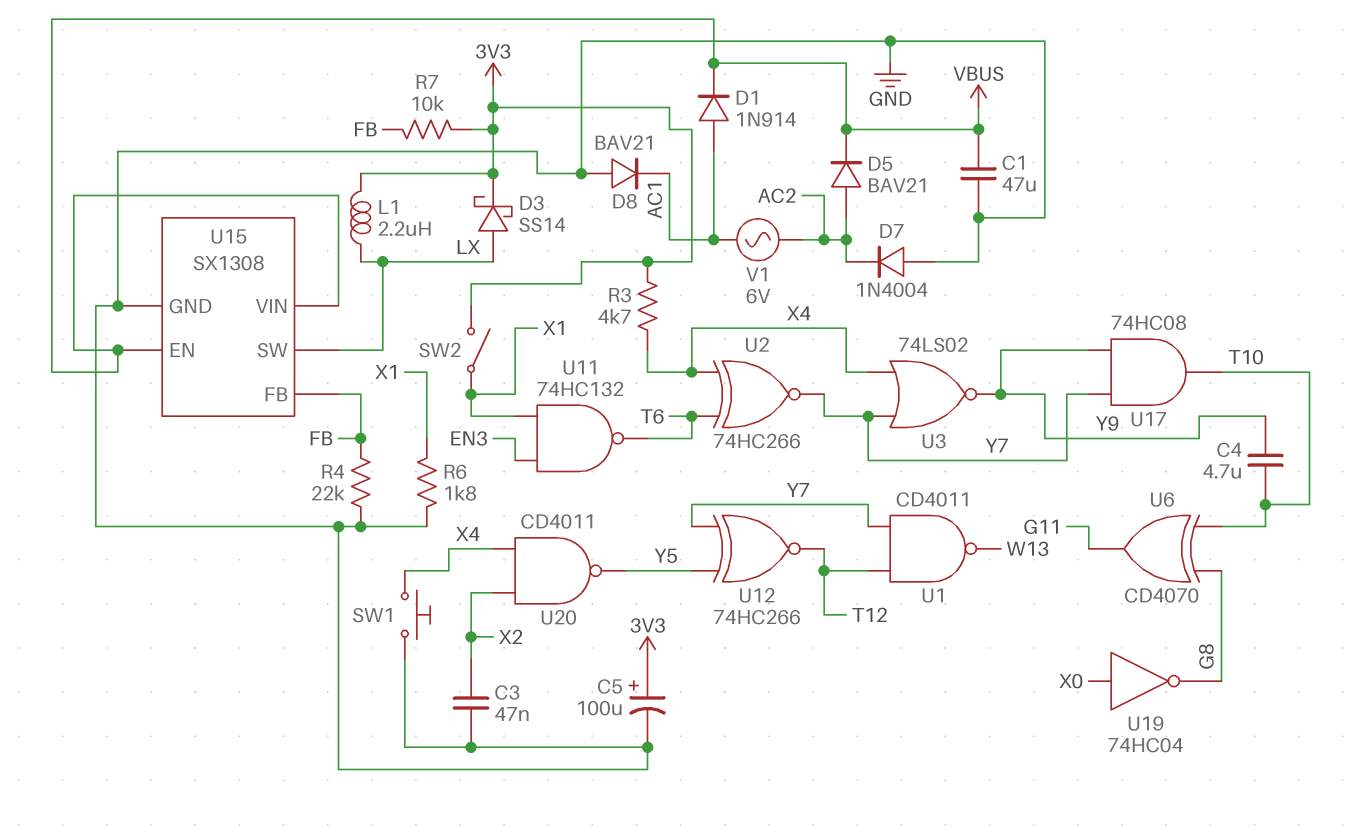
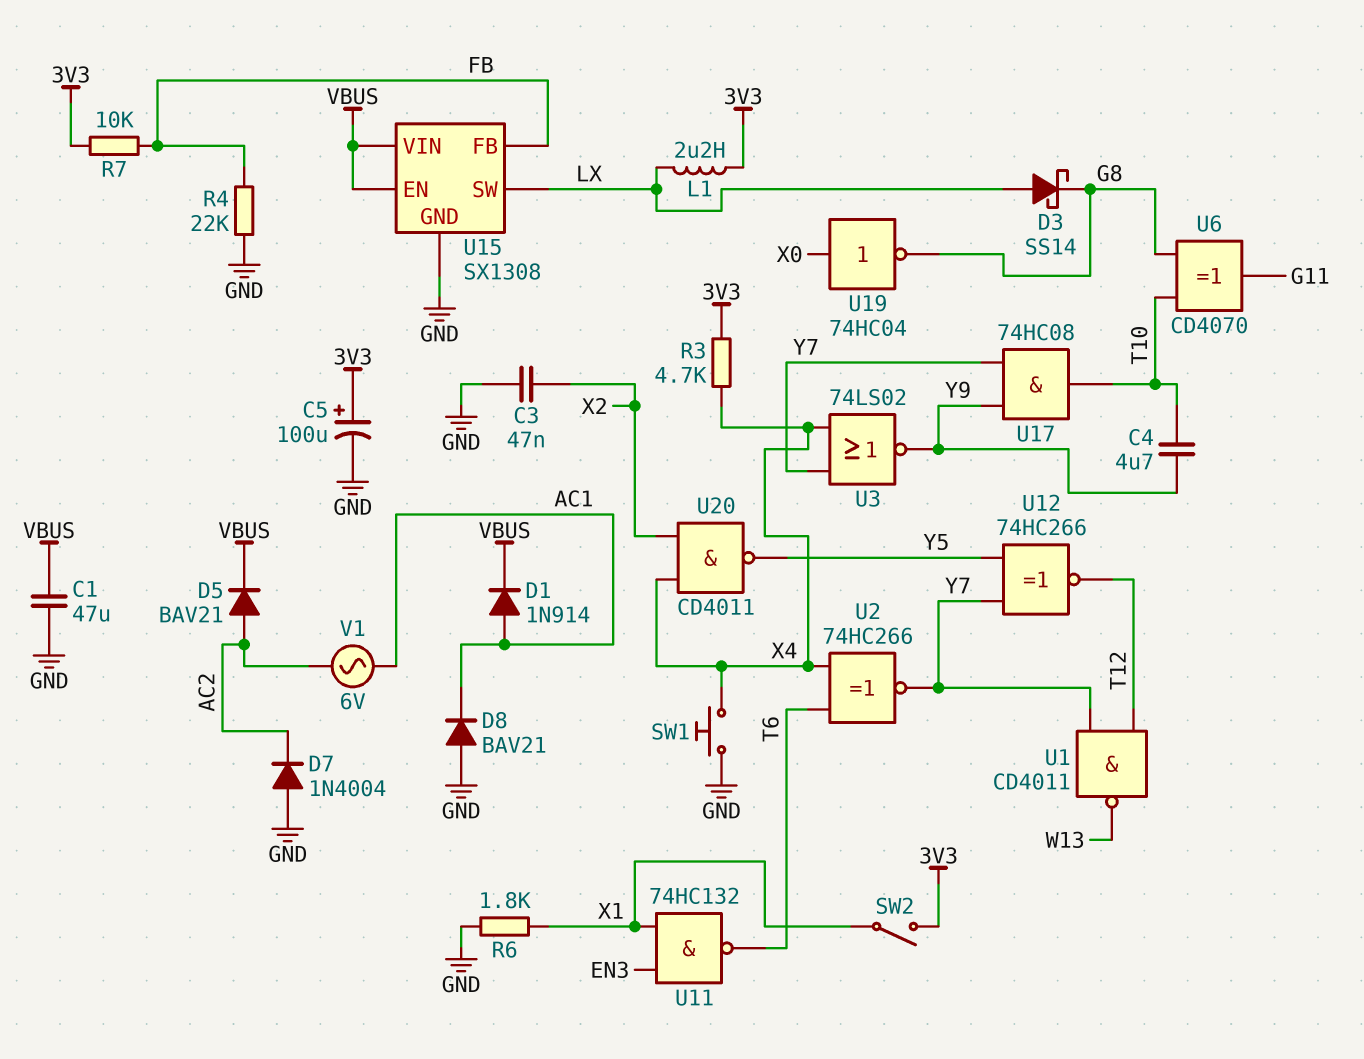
D3: schottky SS14 (A LX, K 3V3) -> schottky SS14 (A LX, K G8)

